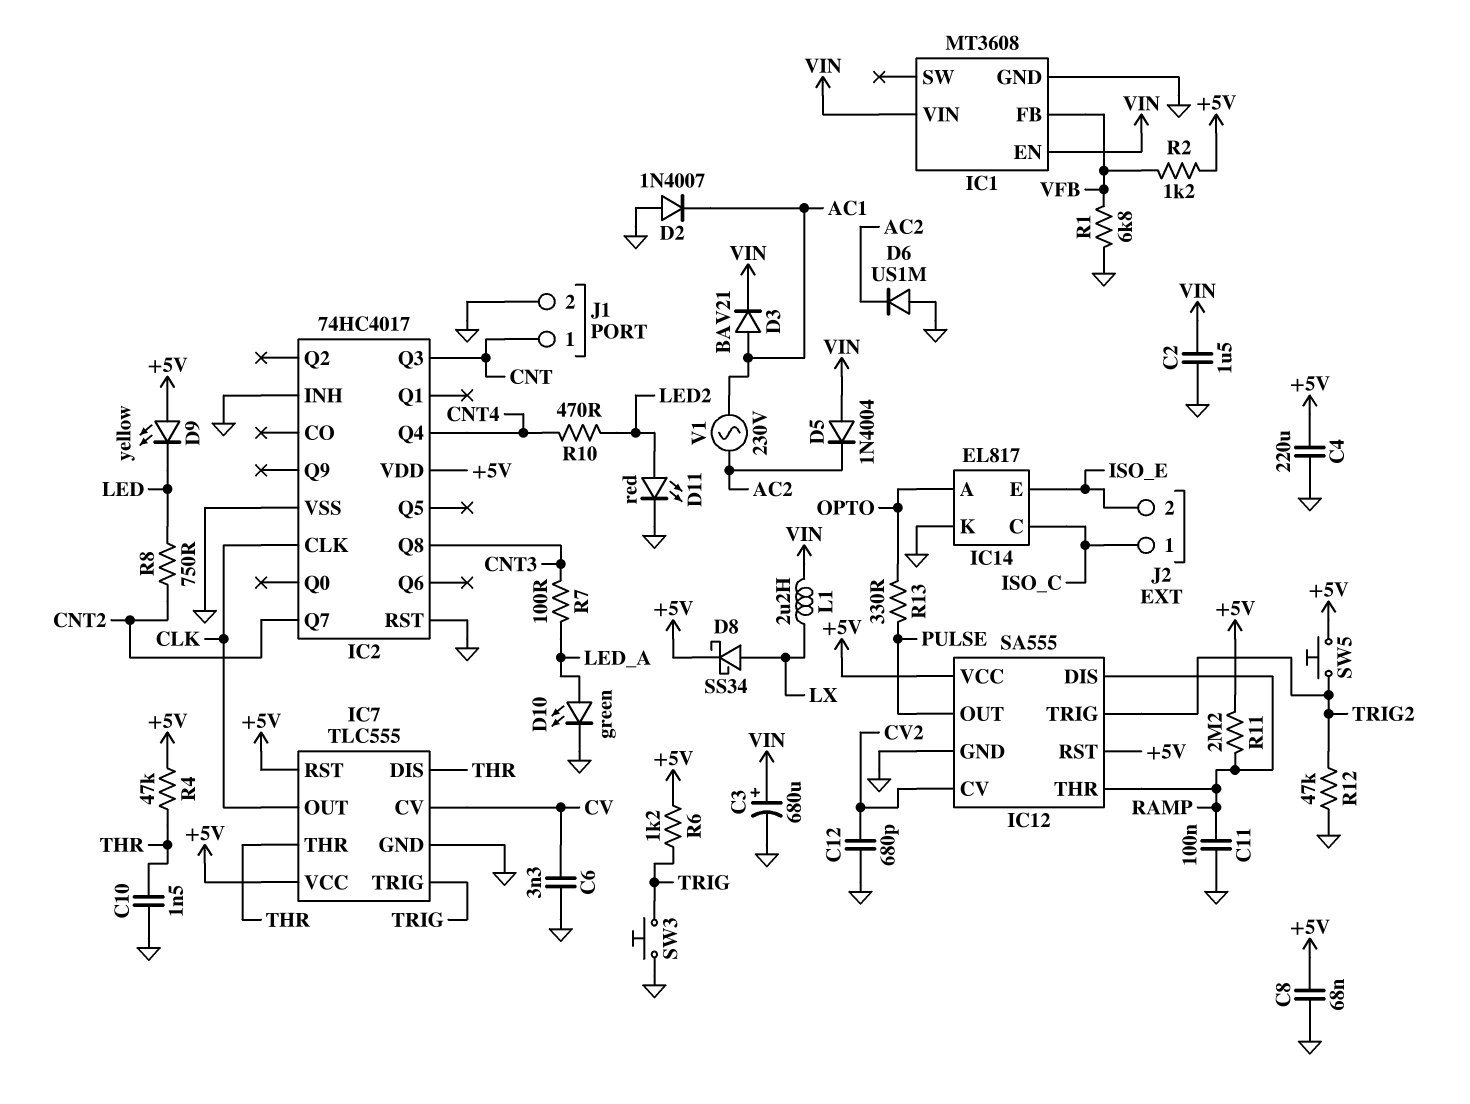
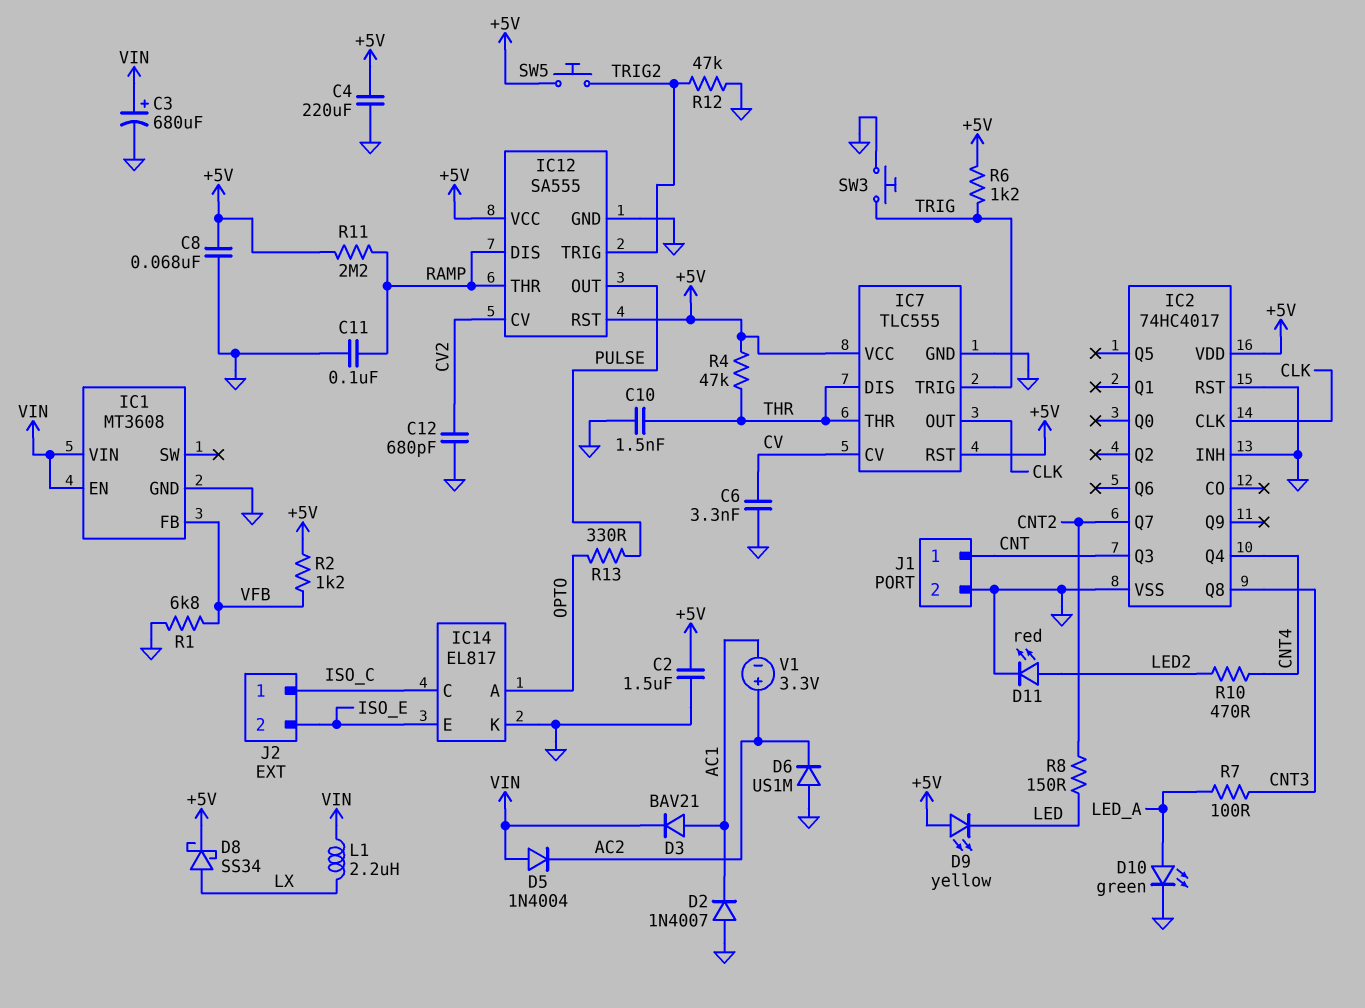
C2: 1.5uF (GND, VIN) -> 1.5uF (+5V, GND)
R8: 750 (CNT2, LED) -> 150 (CNT2, LED)
V1: AC 230V (AC1, AC2) -> 3.3V (plus AC2, minus AC1)

